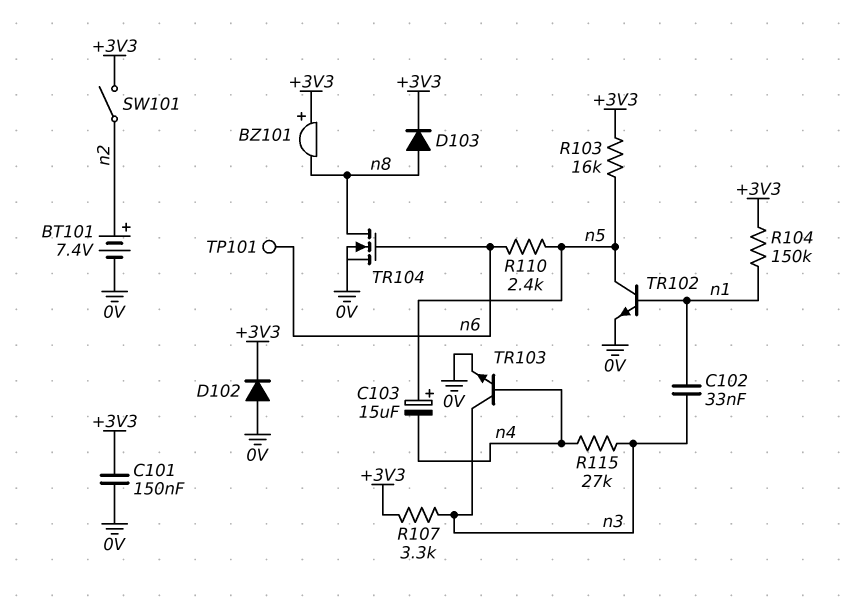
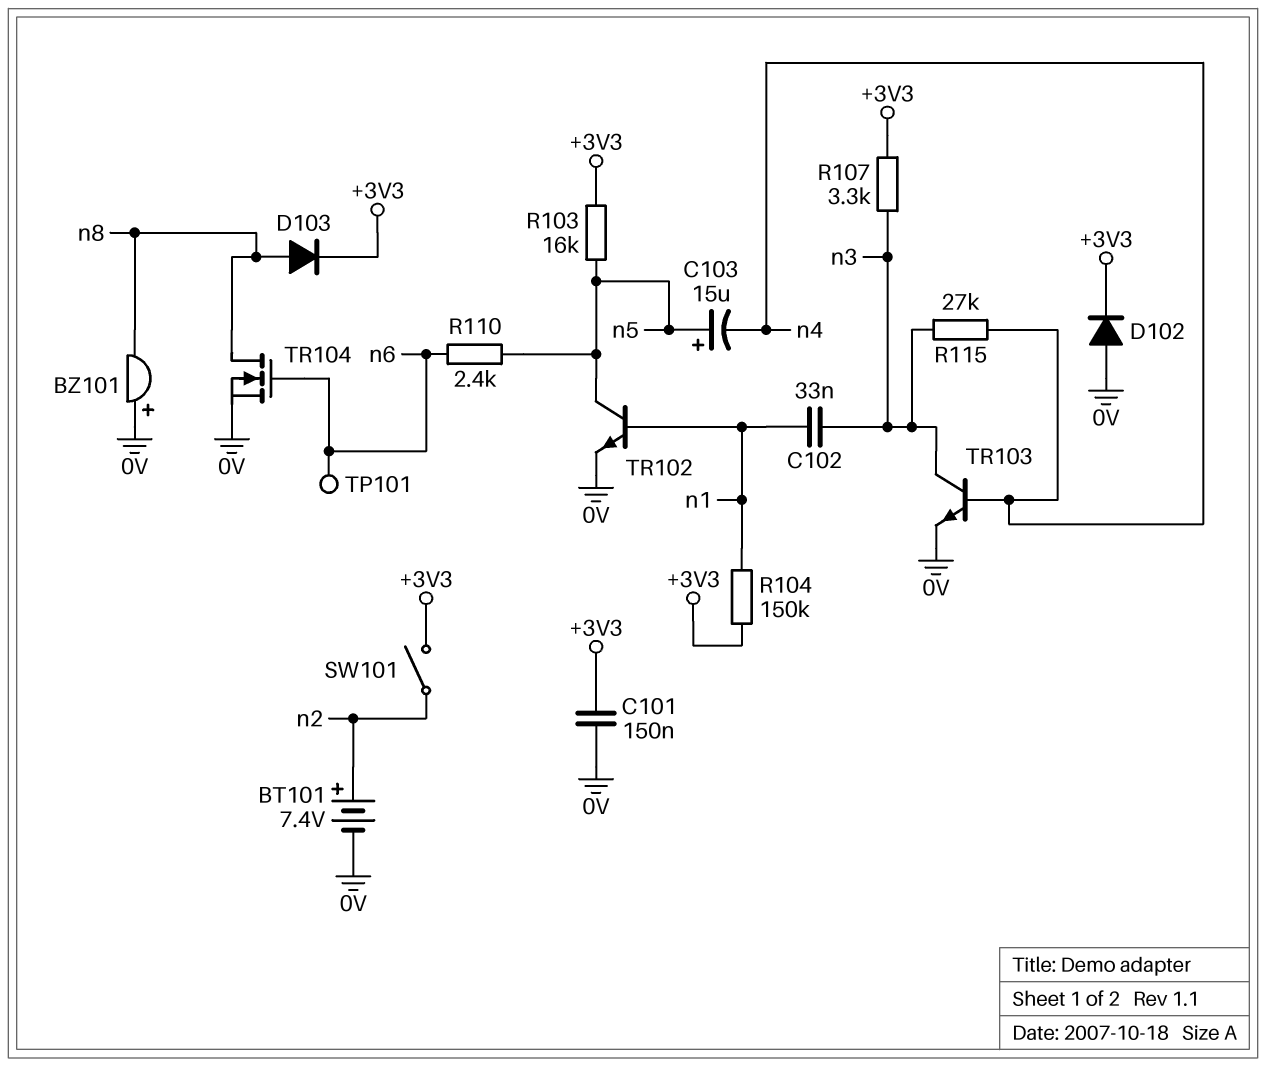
BZ101: buzzer (plus +3V3, minus n8) -> buzzer (plus 0V, minus n8)

